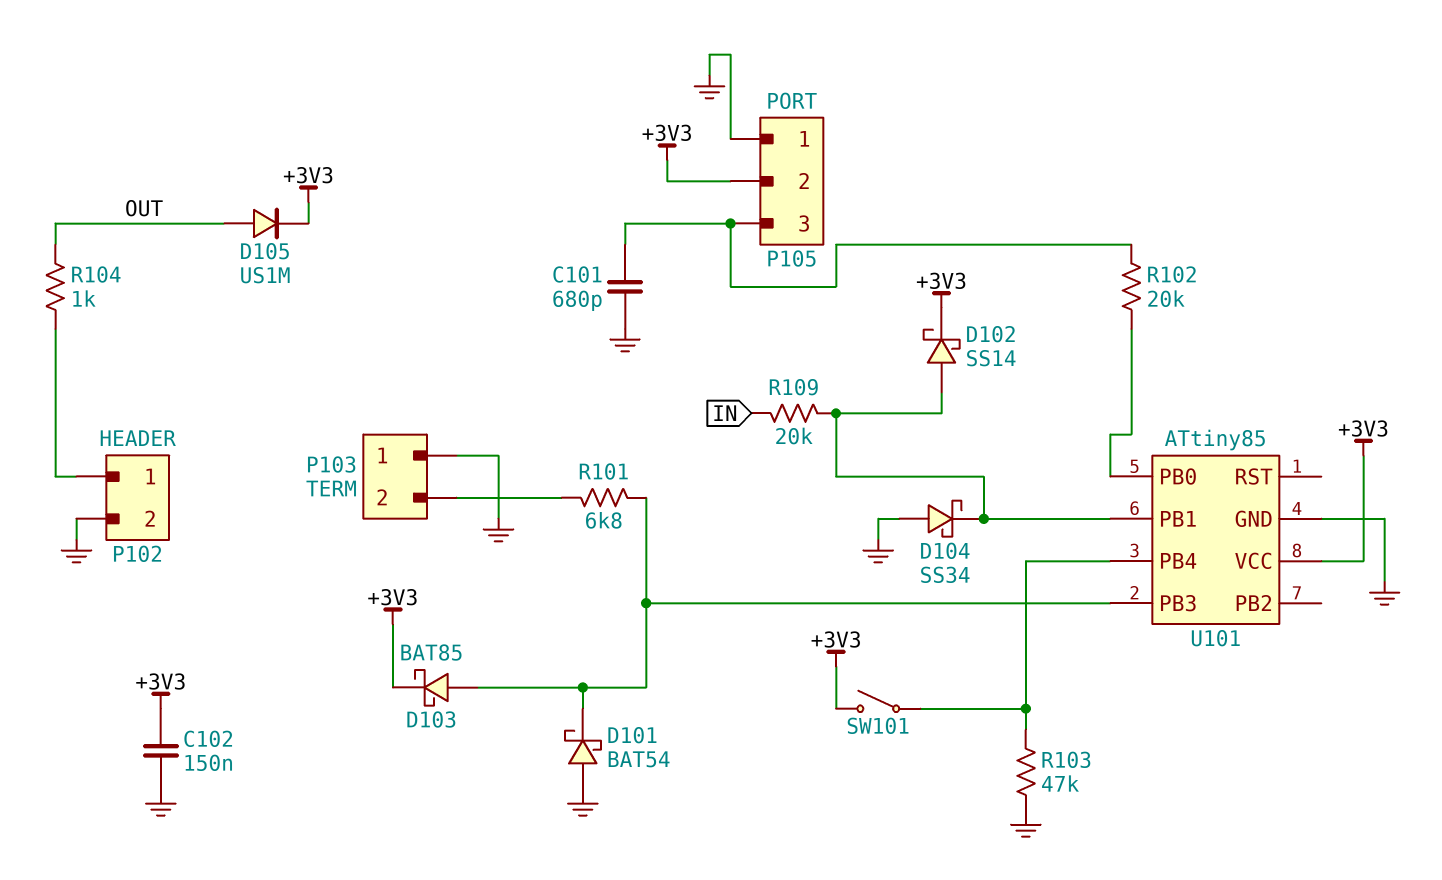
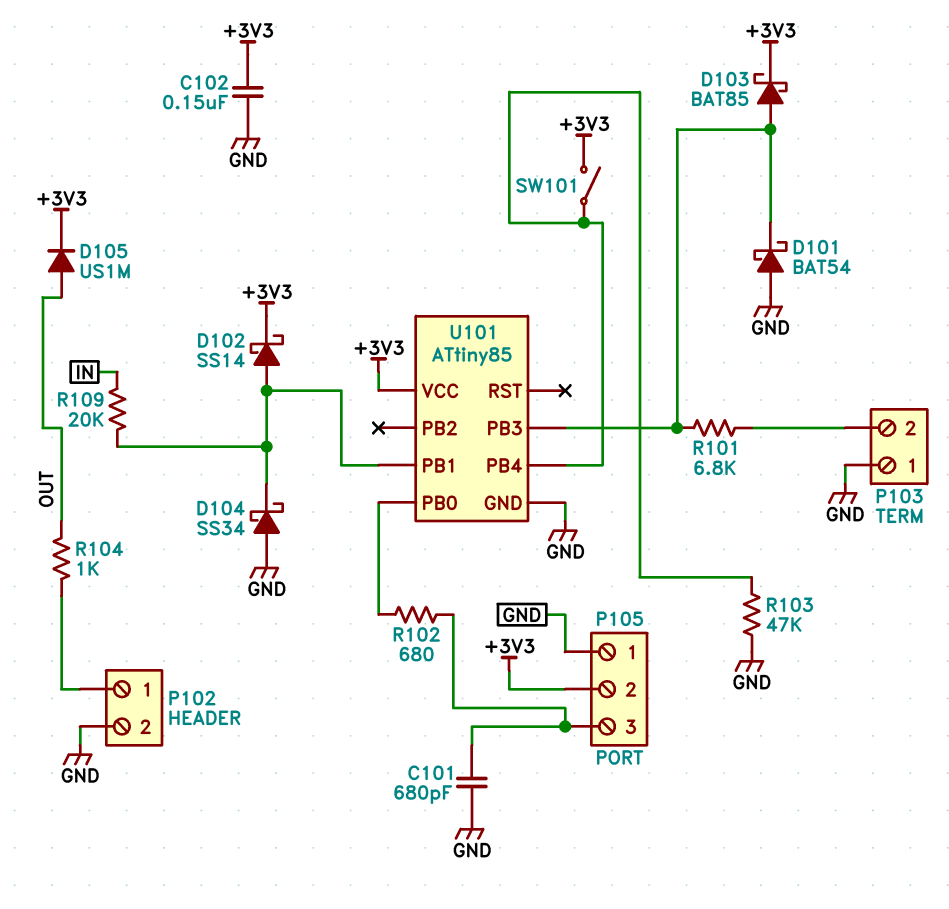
R102: 20k (P105/3, U101/PB0) -> 680 (P105/3, U101/PB0)

